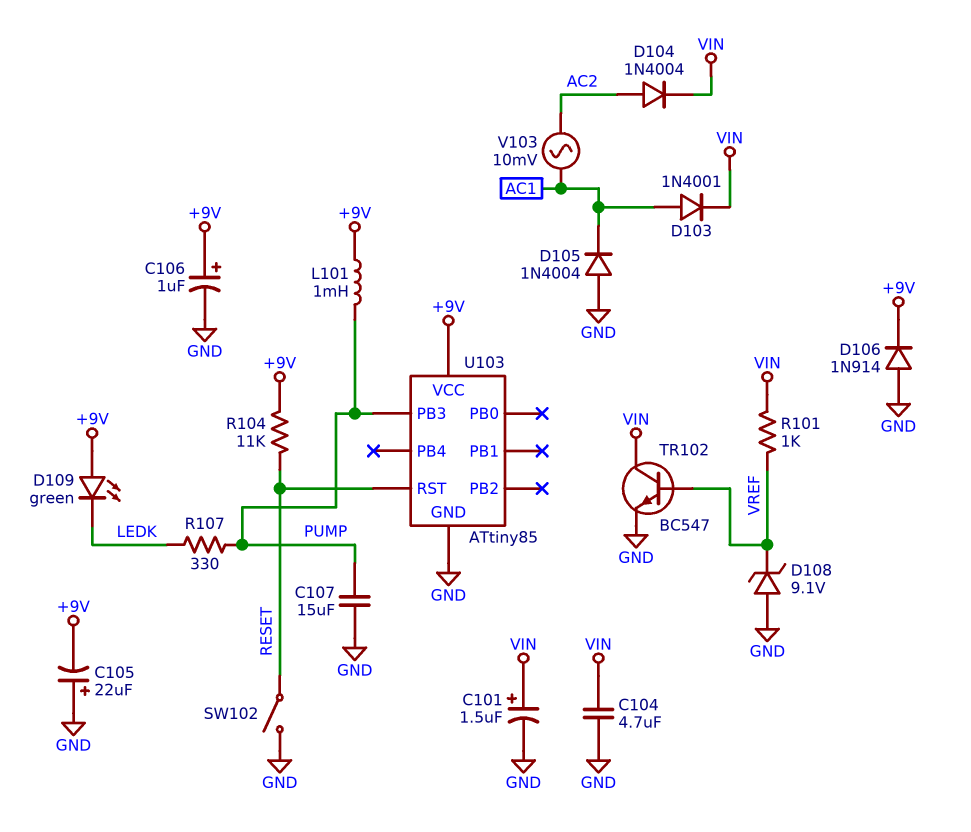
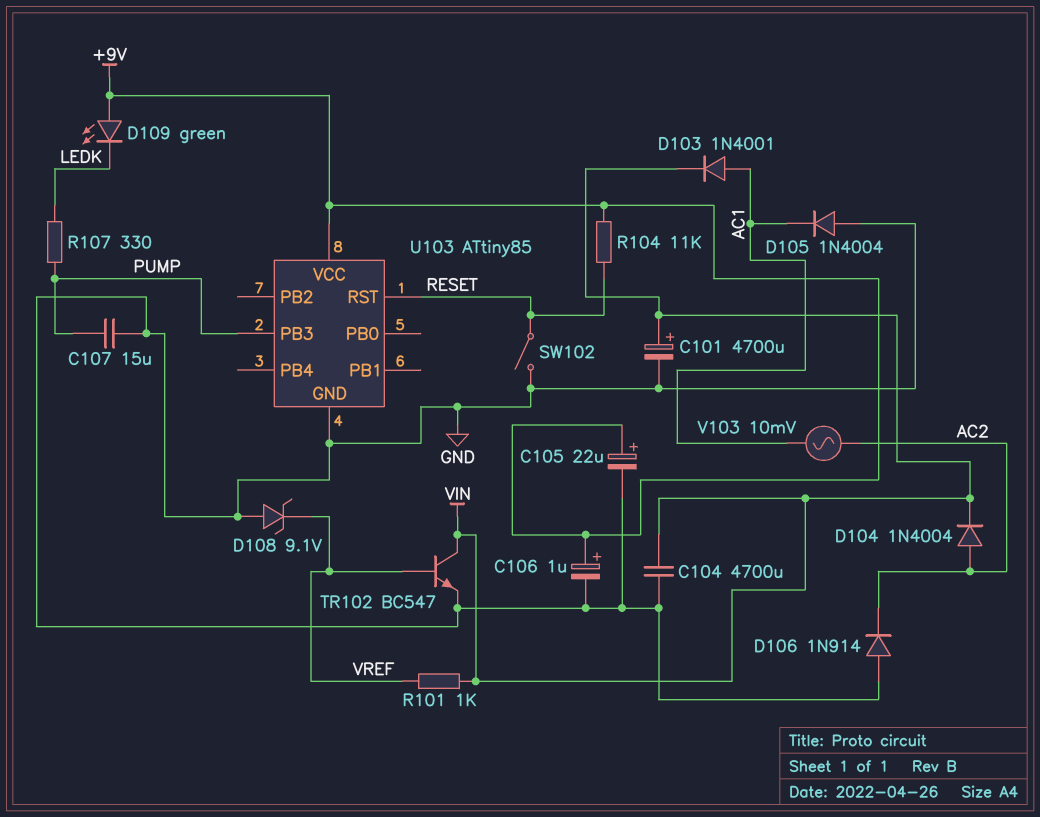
C101: 1.5uF (plus VIN, minus GND) -> 4700uF (plus VIN, minus GND)
C104: 4.7uF (GND, VIN) -> 4700uF (GND, VIN)
C105: 22uF (plus GND, minus +9V) -> 22uF (plus +9V, minus GND)
D106: diode 1N914 (A GND, K +9V) -> diode 1N914 (A GND, K AC2)
L101: 1mH (+9V, PUMP) -> none

